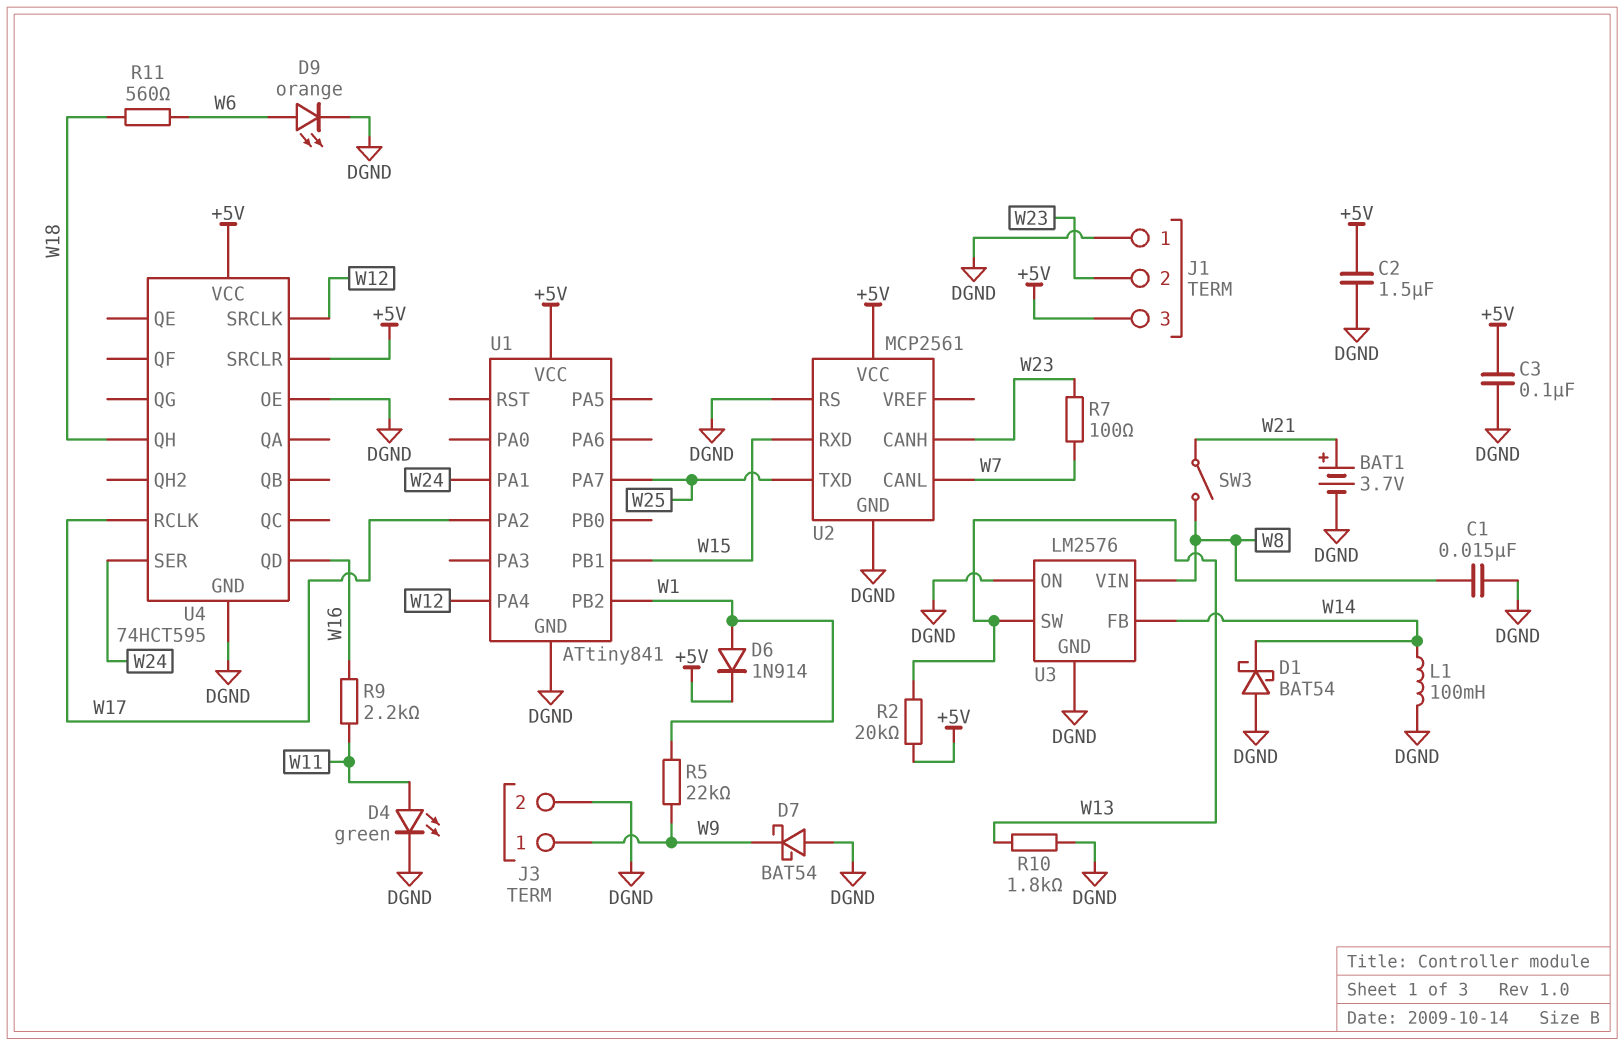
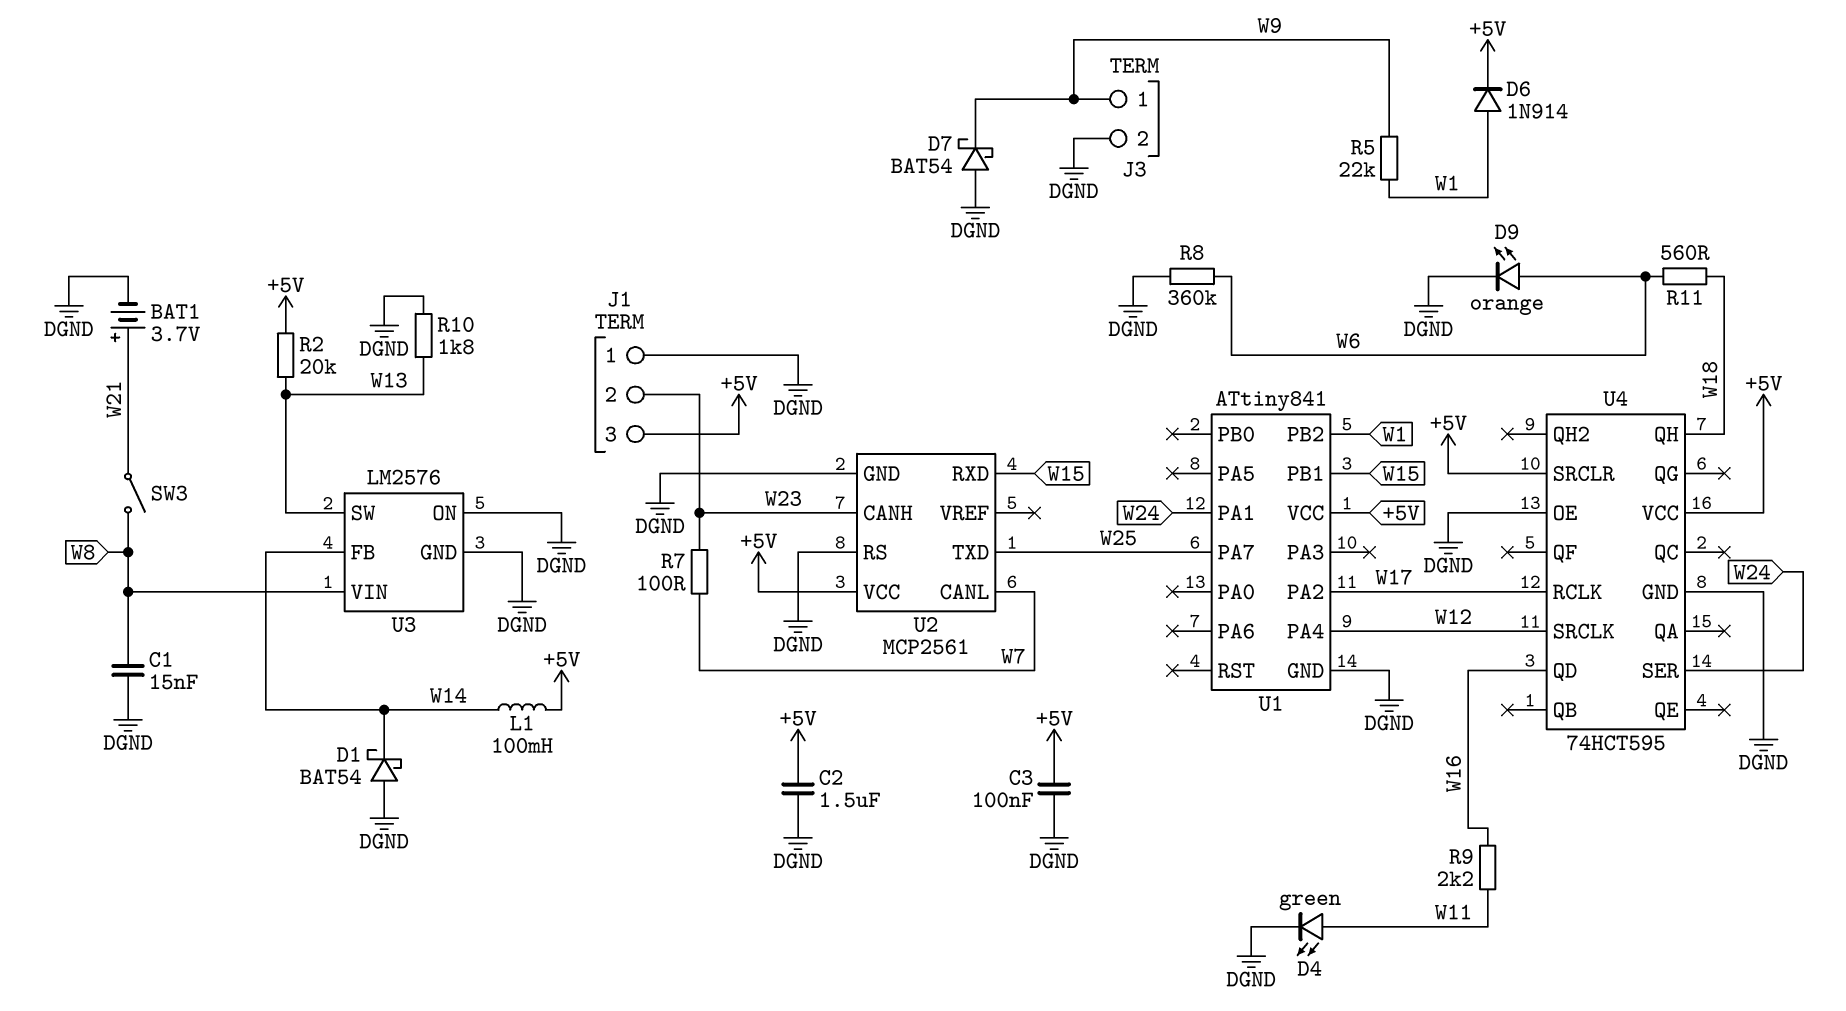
L1: 100mH (DGND, W14) -> 100mH (+5V, W14)
R8: none -> 360k (DGND, W6)

